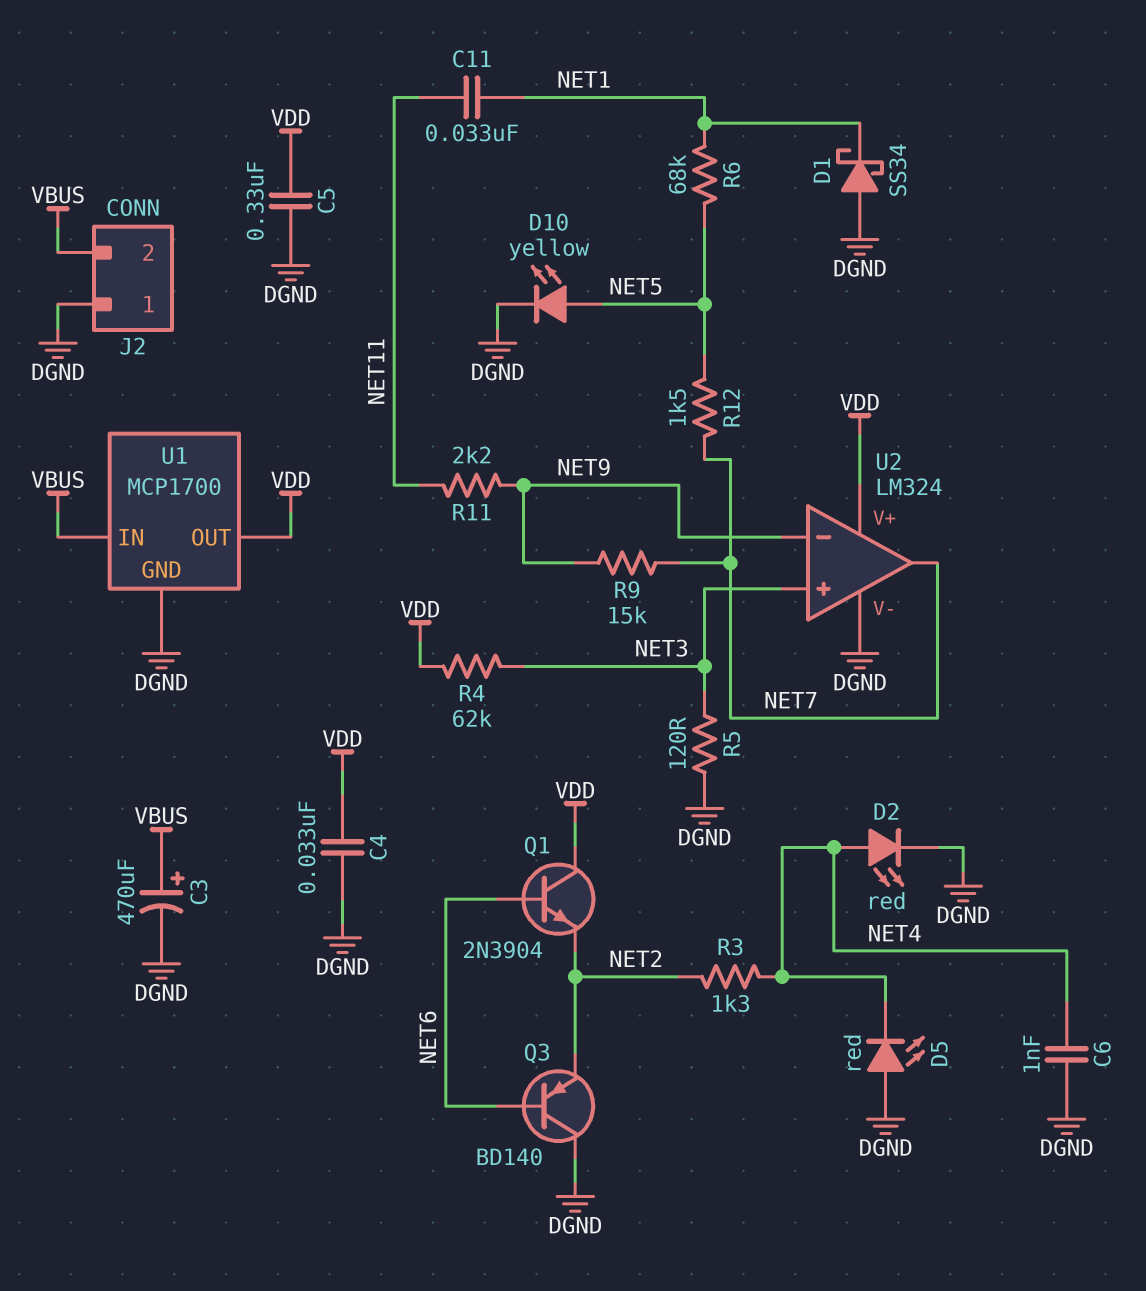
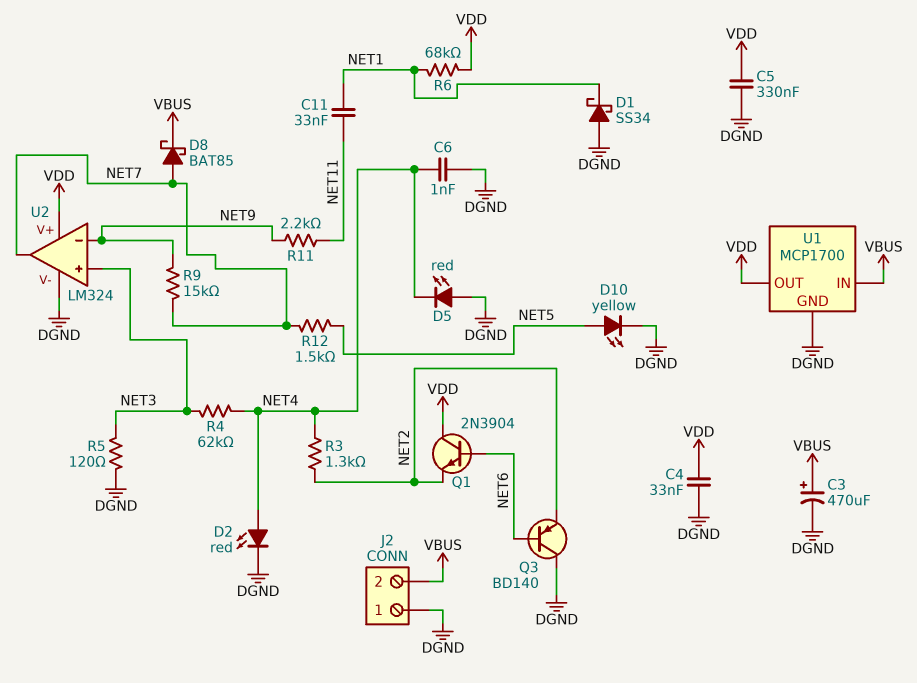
D8: none -> schottky BAT85 (A NET7, K VBUS)
R4: 62k (NET3, VDD) -> 62k (NET3, NET4)
R6: 68k (NET1, NET5) -> 68k (NET1, VDD)

